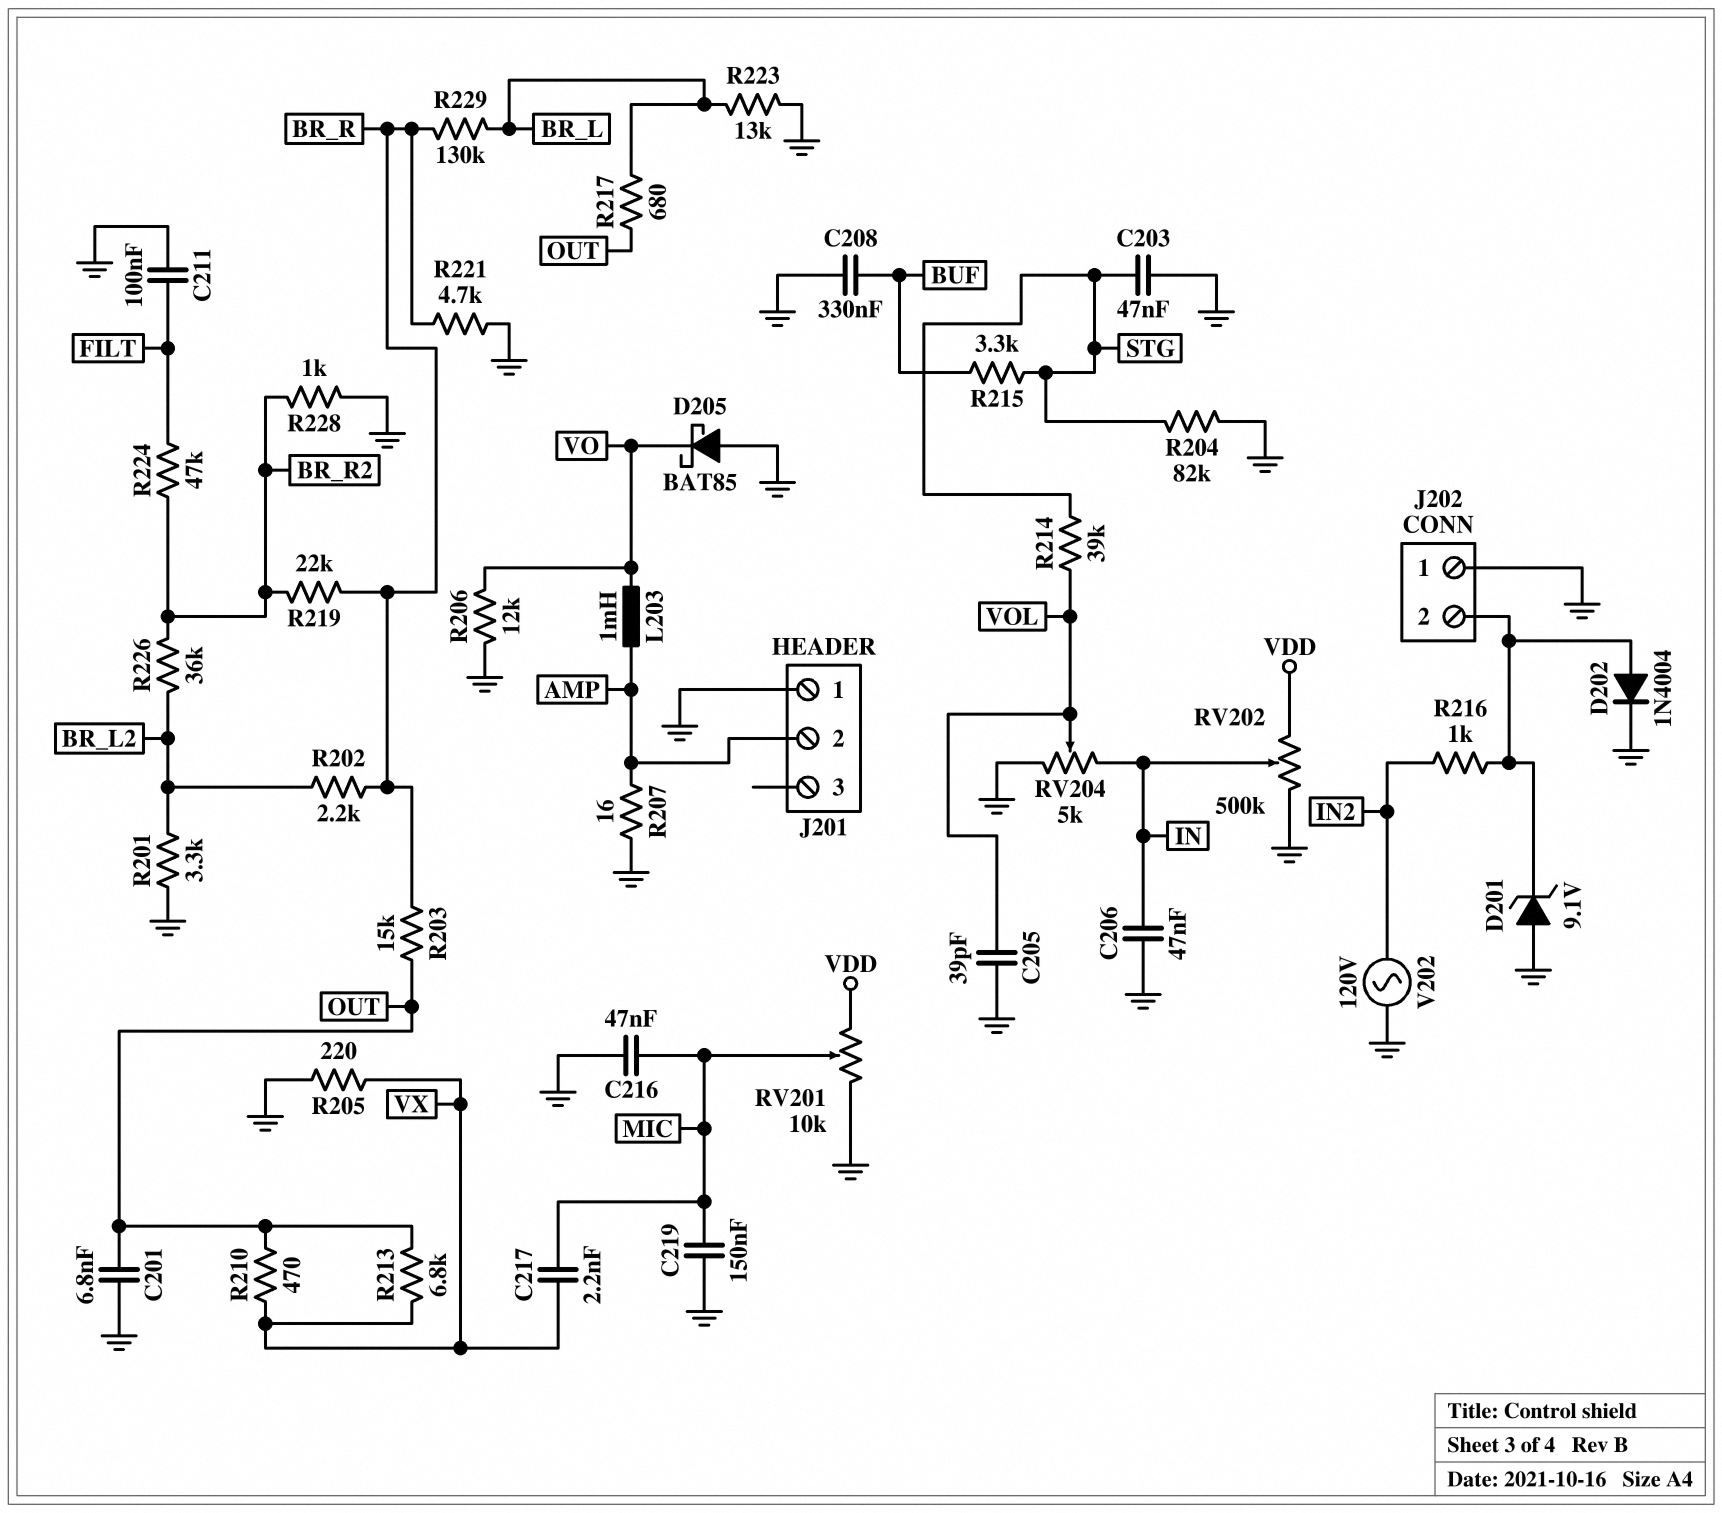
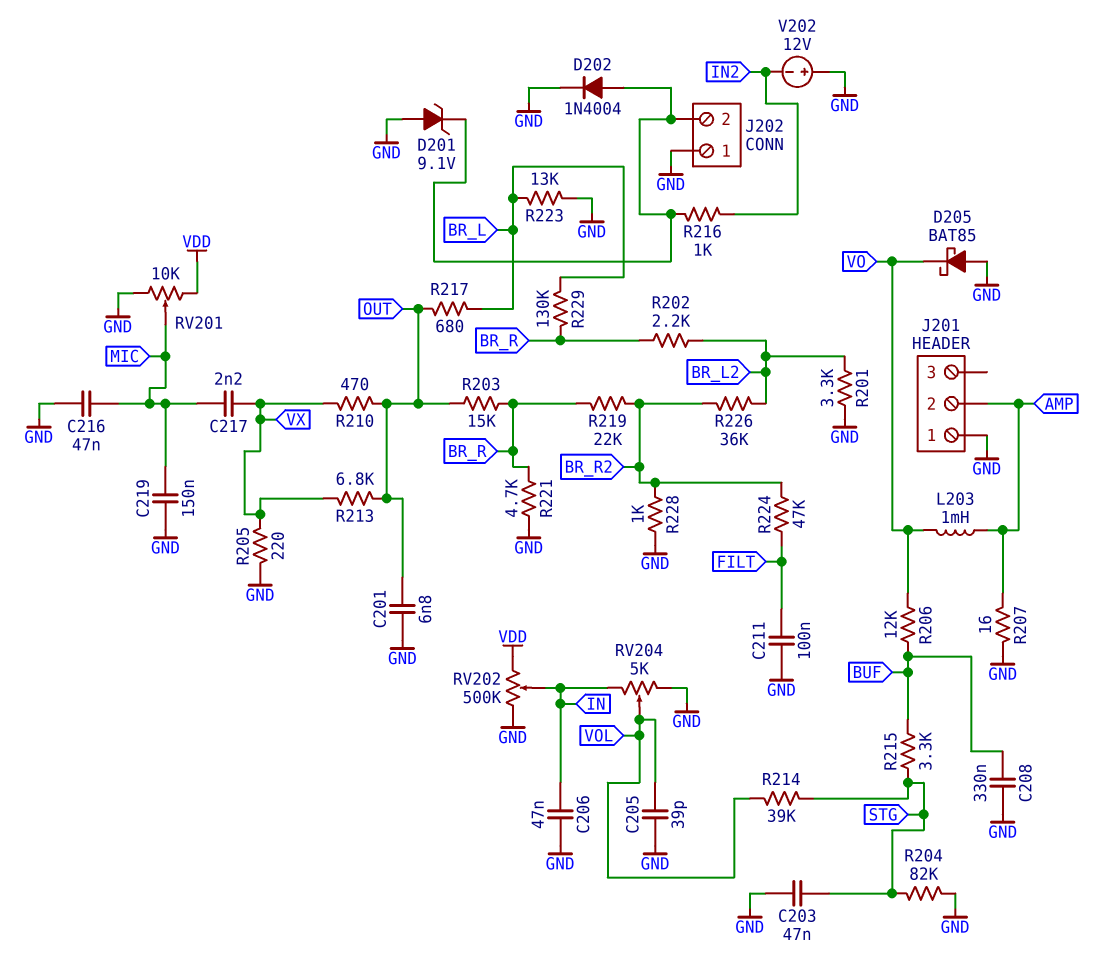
R206: 12k (GND, VO) -> 12k (BUF, VO)
V202: AC 120V (GND, IN2) -> 12V (plus GND, minus IN2)

